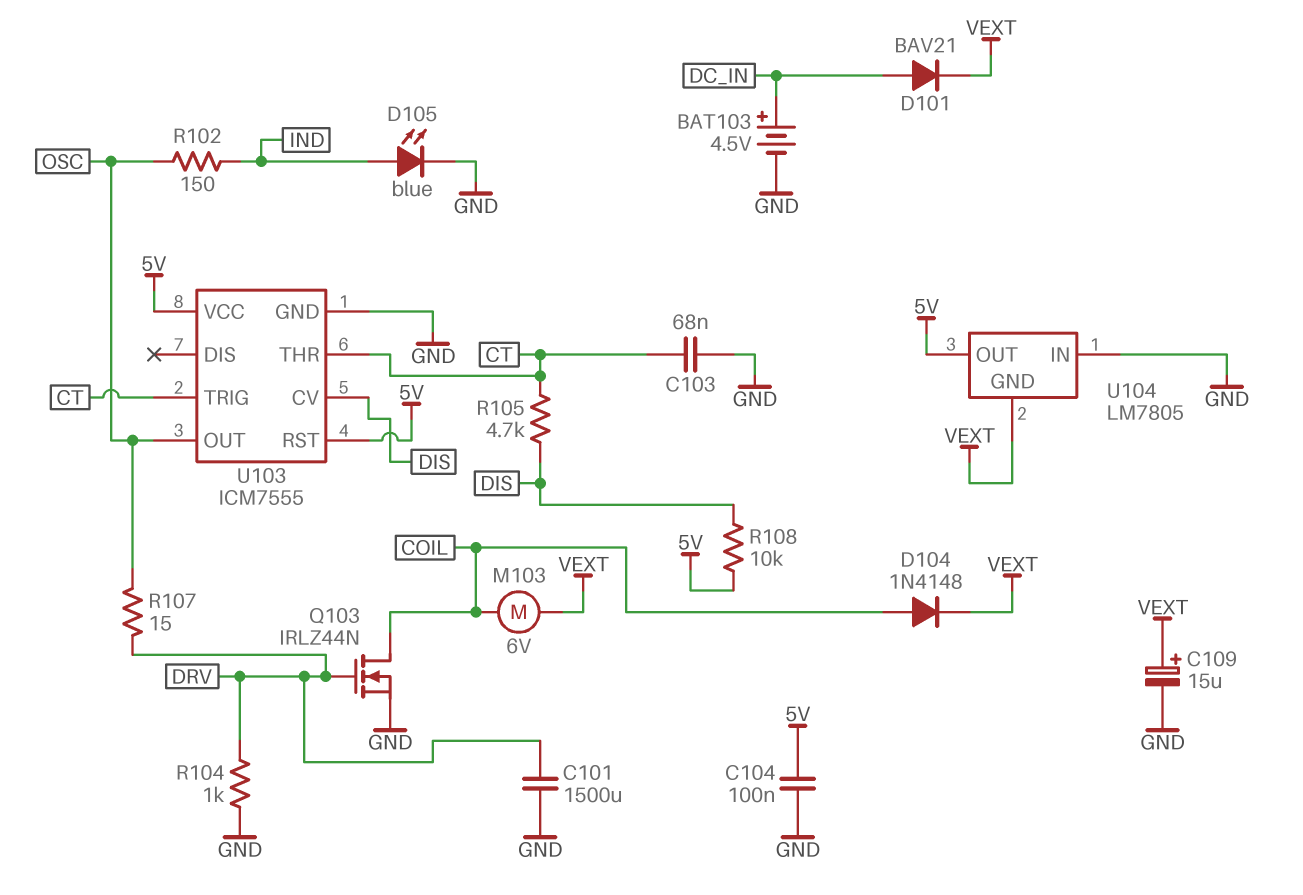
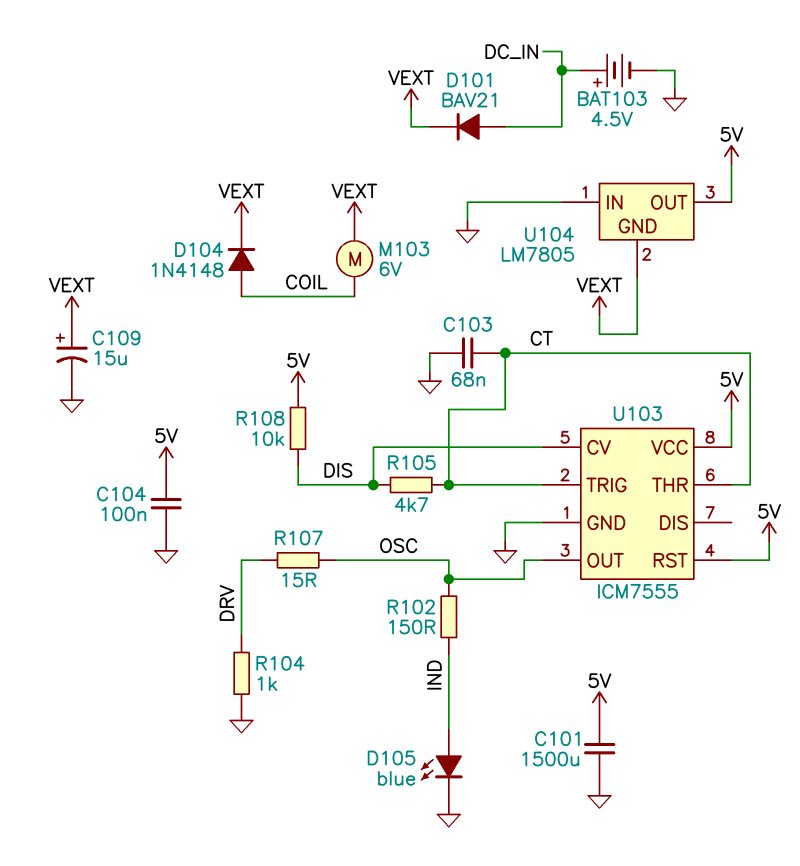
C101: 1500uF (DRV, GND) -> 1500uF (5V, GND)
Q103: NMOS IRLZ44N (G DRV, D COIL, S GND) -> none

